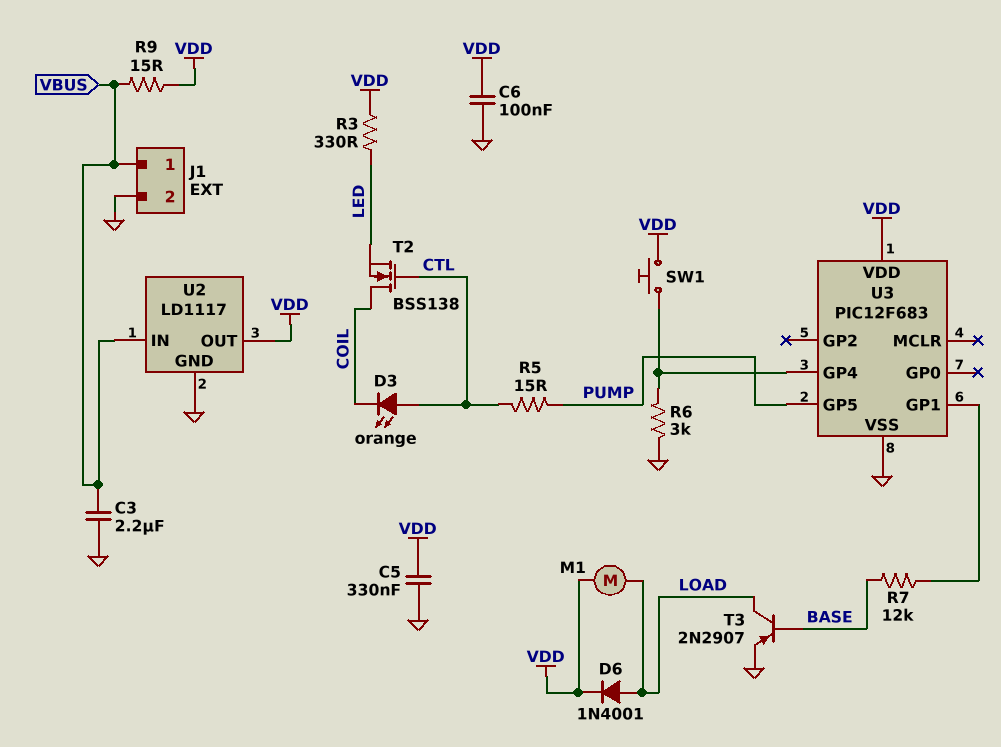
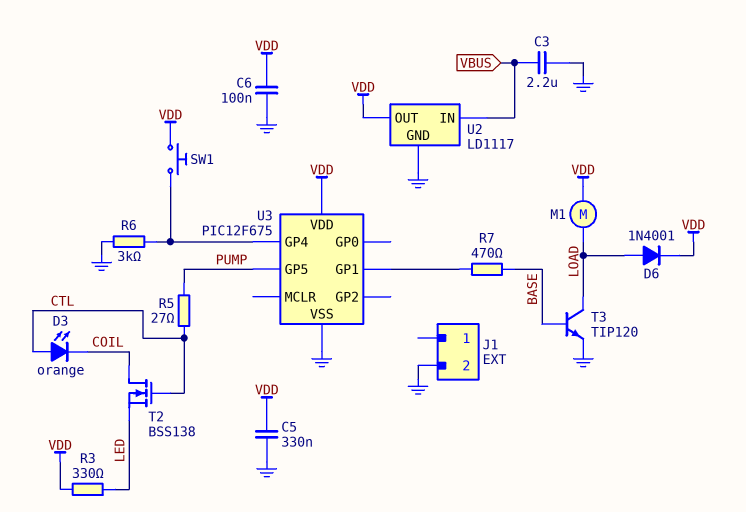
J1 pin 1: VBUS -> none
R5: 15 (CTL, PUMP) -> 27 (CTL, PUMP)
R7: 12k (BASE, U3/GP1) -> 470 (BASE, U3/GP1)
R9: 15 (VBUS, VDD) -> none
T3: PNP 2N2907 (B BASE, C LOAD, E GND) -> NPN TIP120 (B BASE, C LOAD, E GND)
U3: PIC12F683 -> PIC12F675

